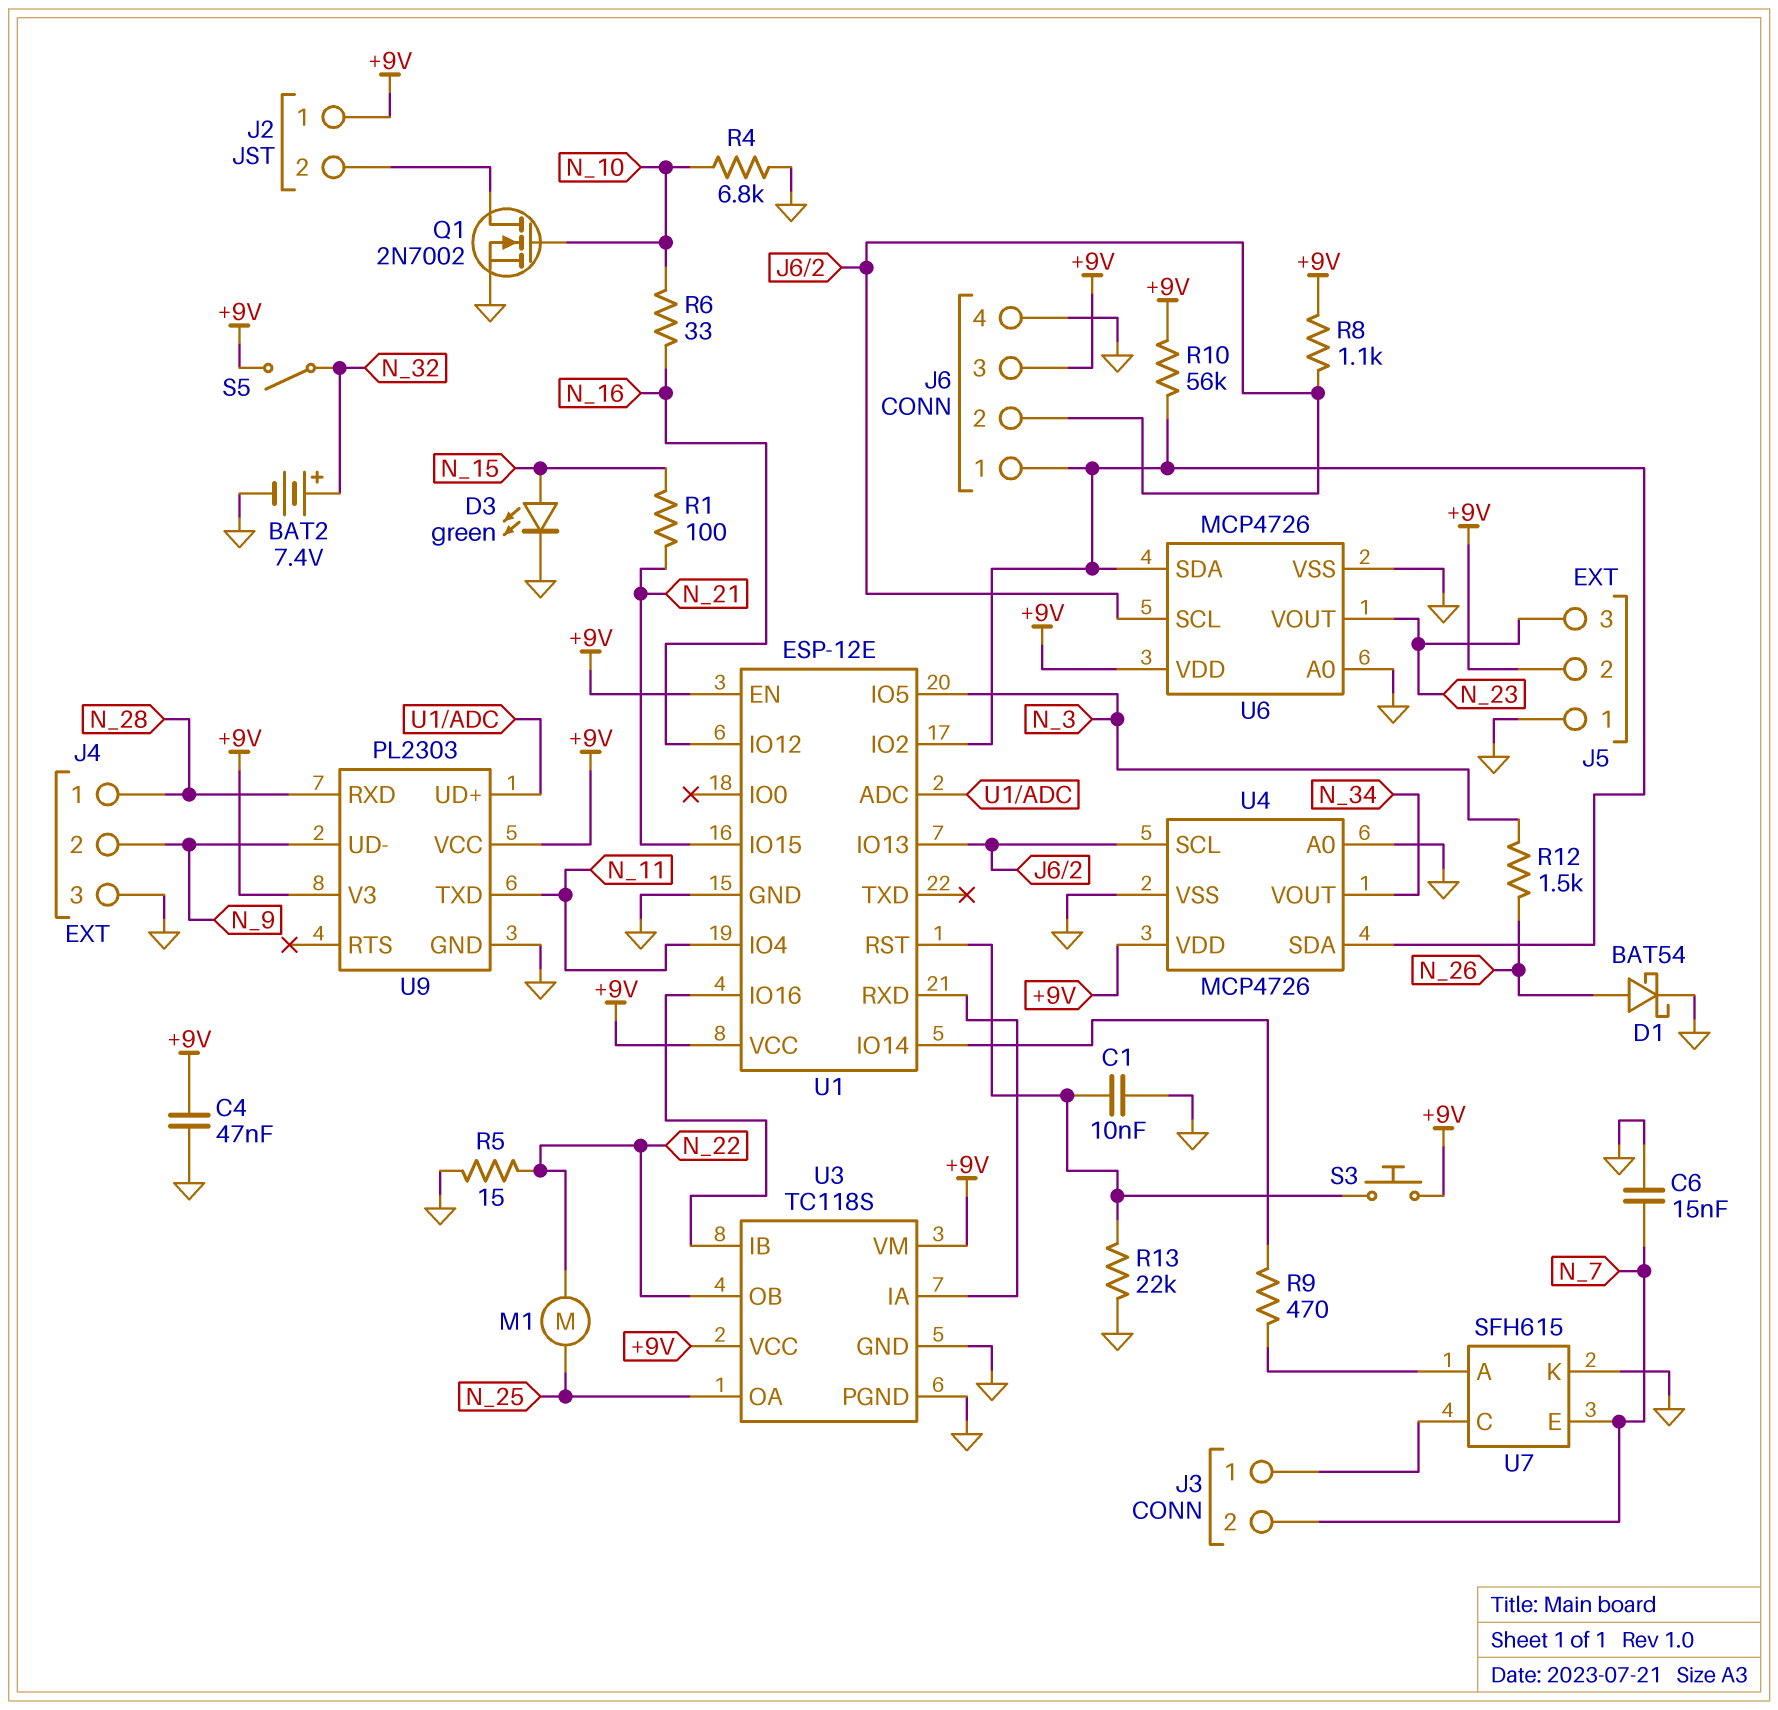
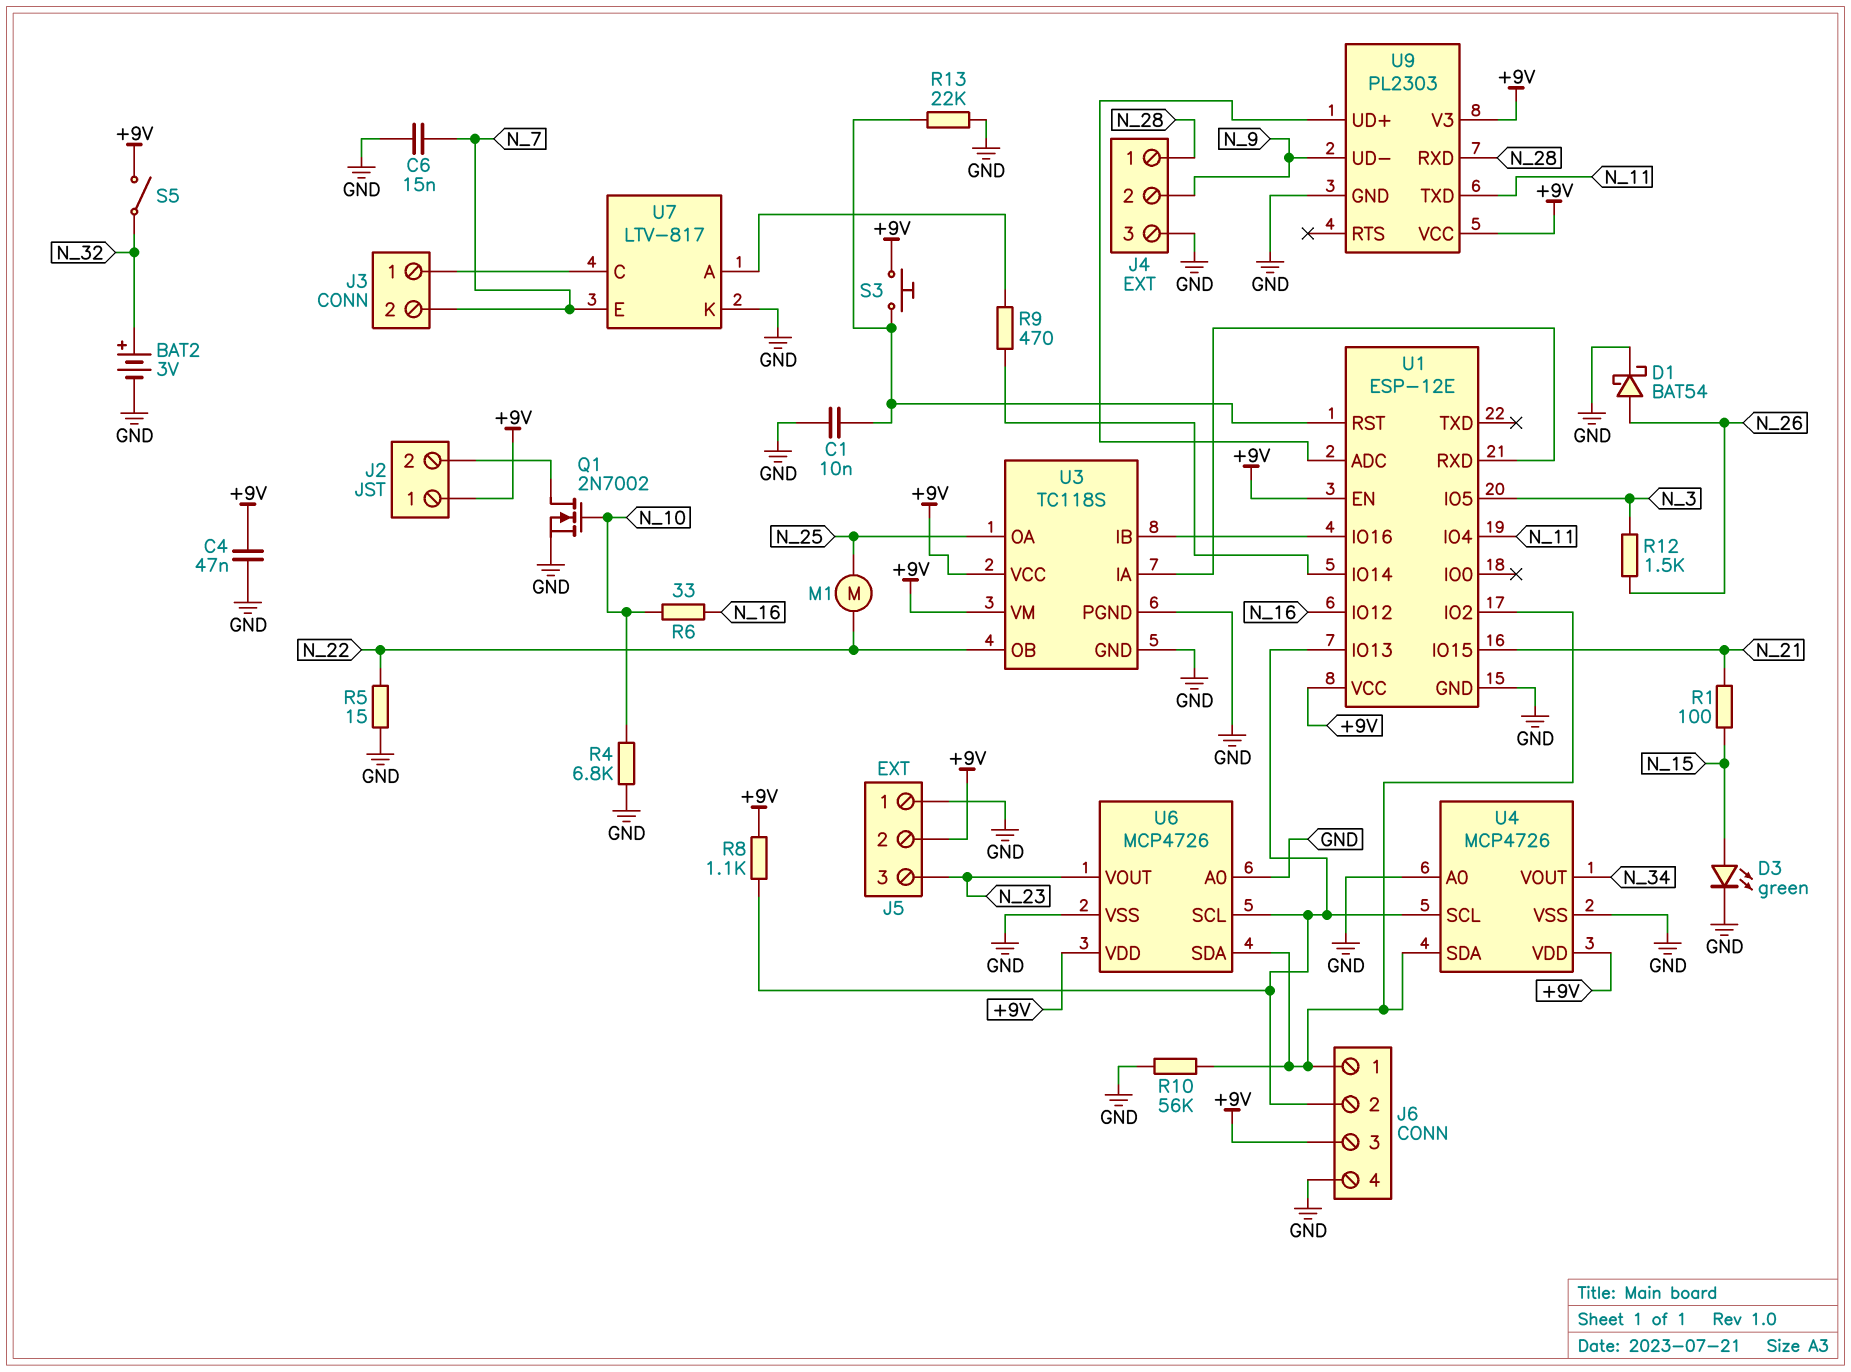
BAT2: 7.4V (plus N_32, minus GND) -> 3V (plus N_32, minus GND)
R10: 56k (+9V, J6/1) -> 56k (GND, J6/1)
U7: SFH615 -> LTV-817

